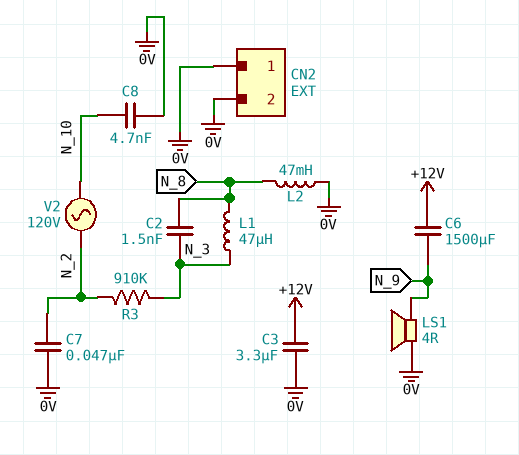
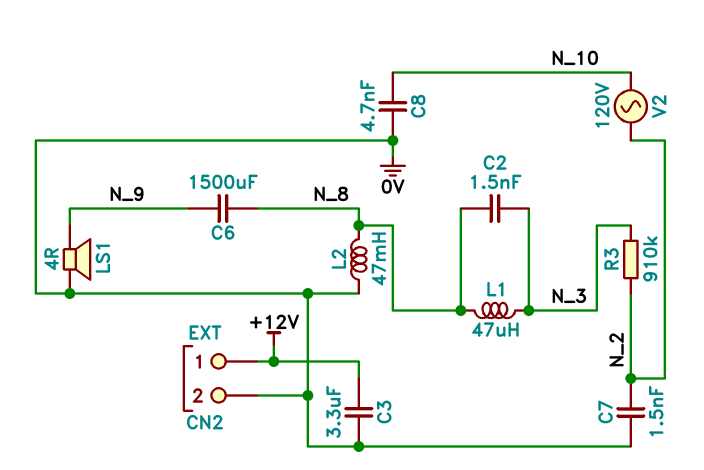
C6: 1500uF (+12V, N_9) -> 1500uF (N_8, N_9)
C7: 47nF (0V, N_2) -> 1.5nF (0V, N_2)
CN2 pin 1: 0V -> +12V

